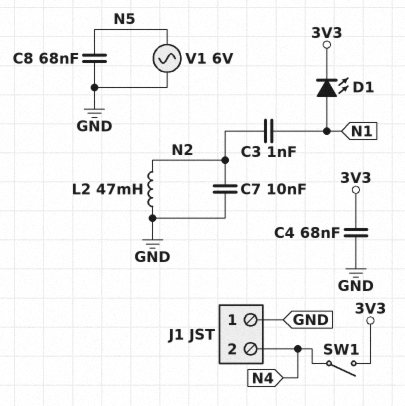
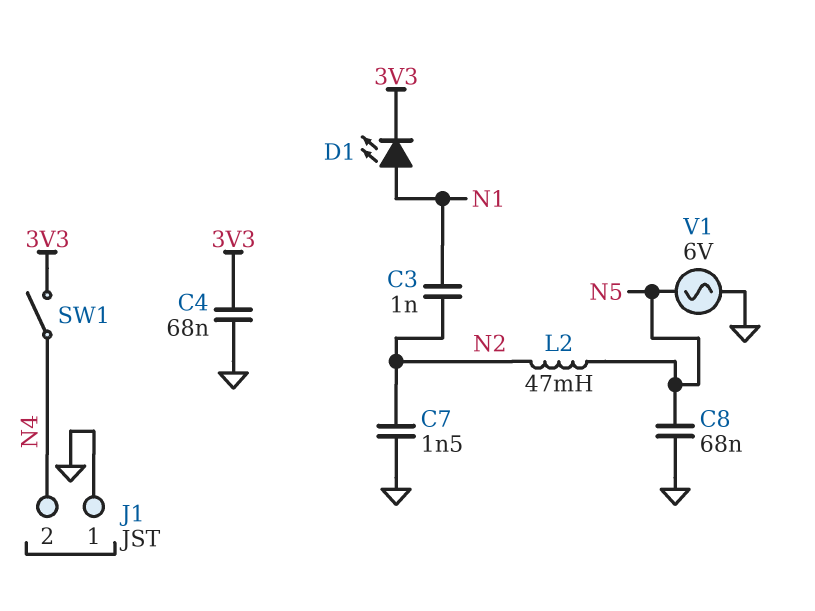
C7: 10nF (GND, N2) -> 1.5nF (GND, N2)
L2: 47mH (GND, N2) -> 47mH (N2, N5)

